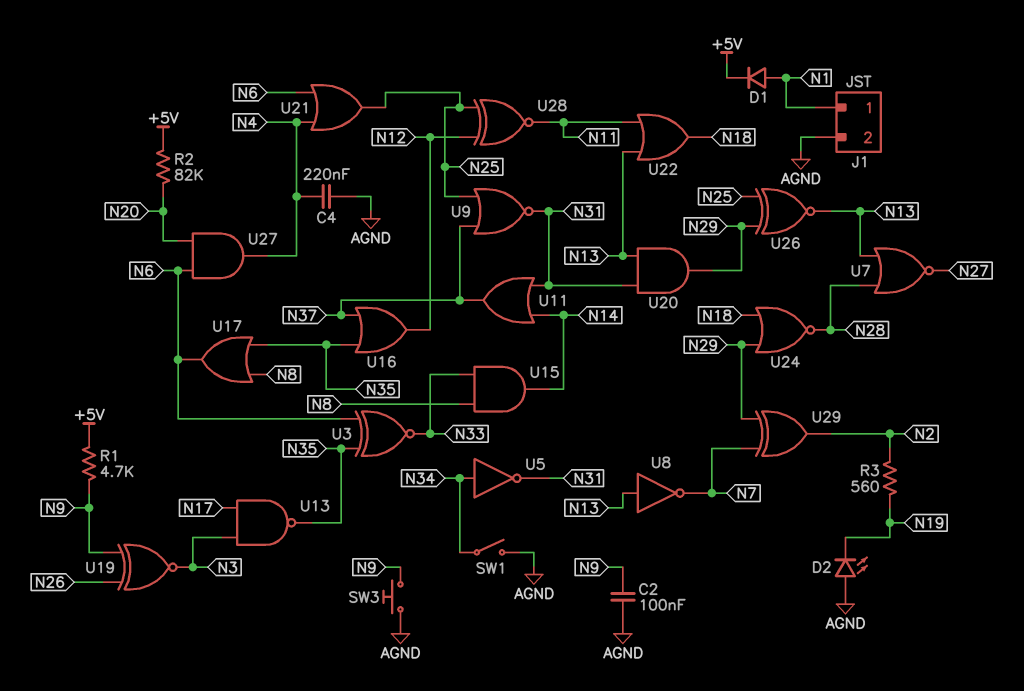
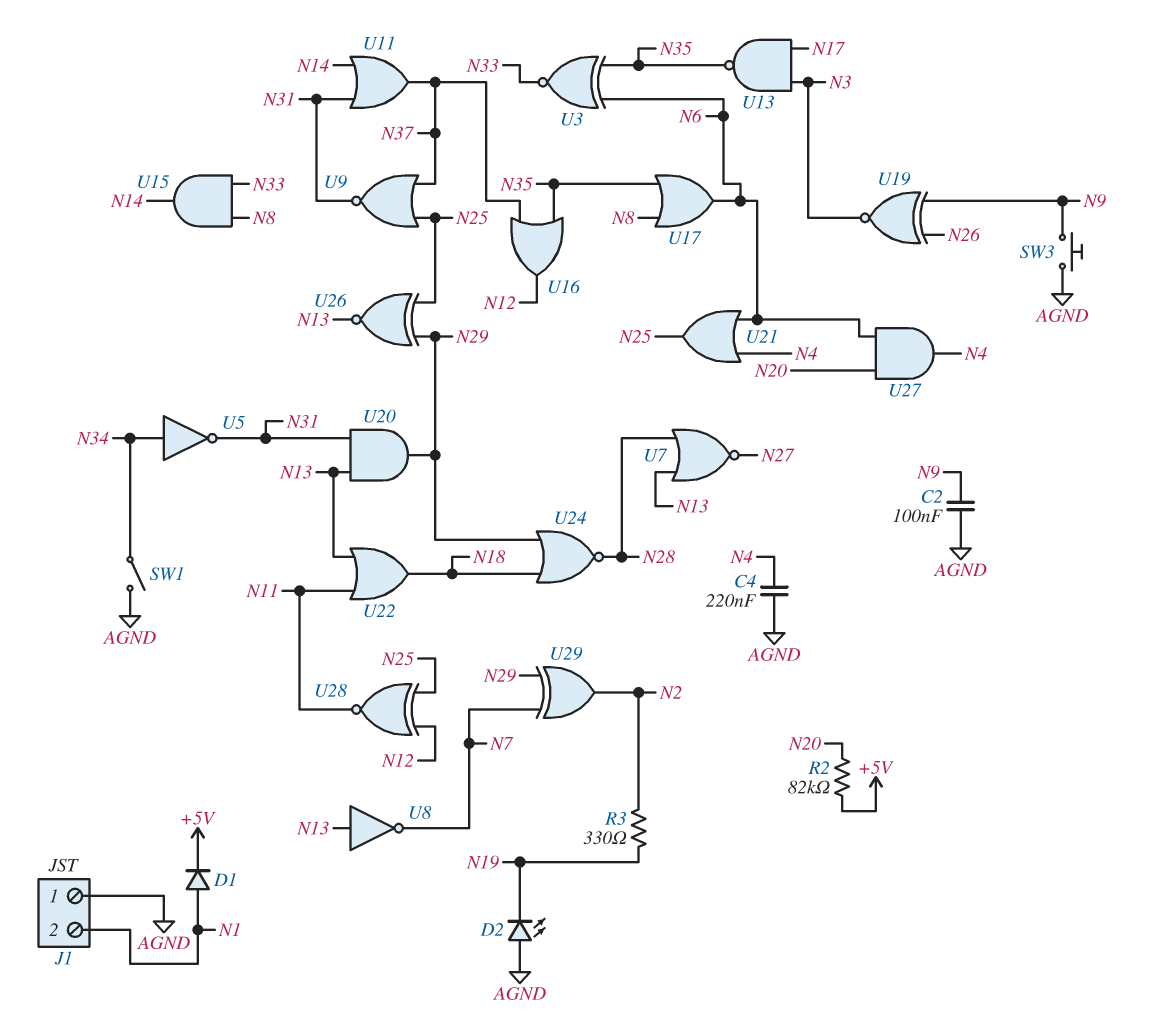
J1 pin 1: N1 -> AGND
J1 pin 2: AGND -> N1
R1: 4.7k (+5V, N9) -> none
R3: 560 (N2, N19) -> 330 (N2, N19)

